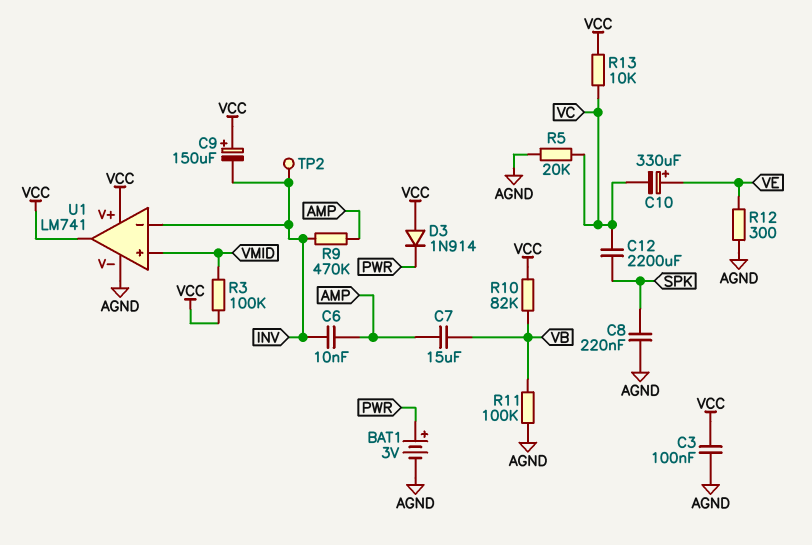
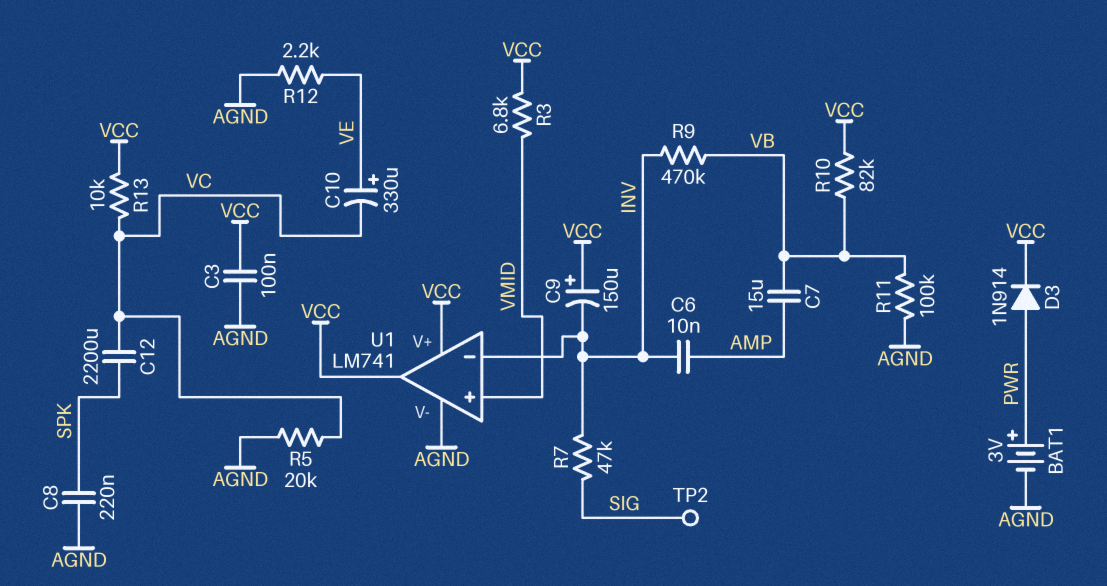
D3: diode 1N914 (A VCC, K PWR) -> diode 1N914 (A PWR, K VCC)
R3: 100k (VCC, VMID) -> 6.8k (VCC, VMID)
R7: none -> 47k (INV, SIG)
R9: 470k (AMP, INV) -> 470k (INV, VB)
R12: 300 (AGND, VE) -> 2.2k (AGND, VE)
TP2: test point (INV) -> test point (SIG)

